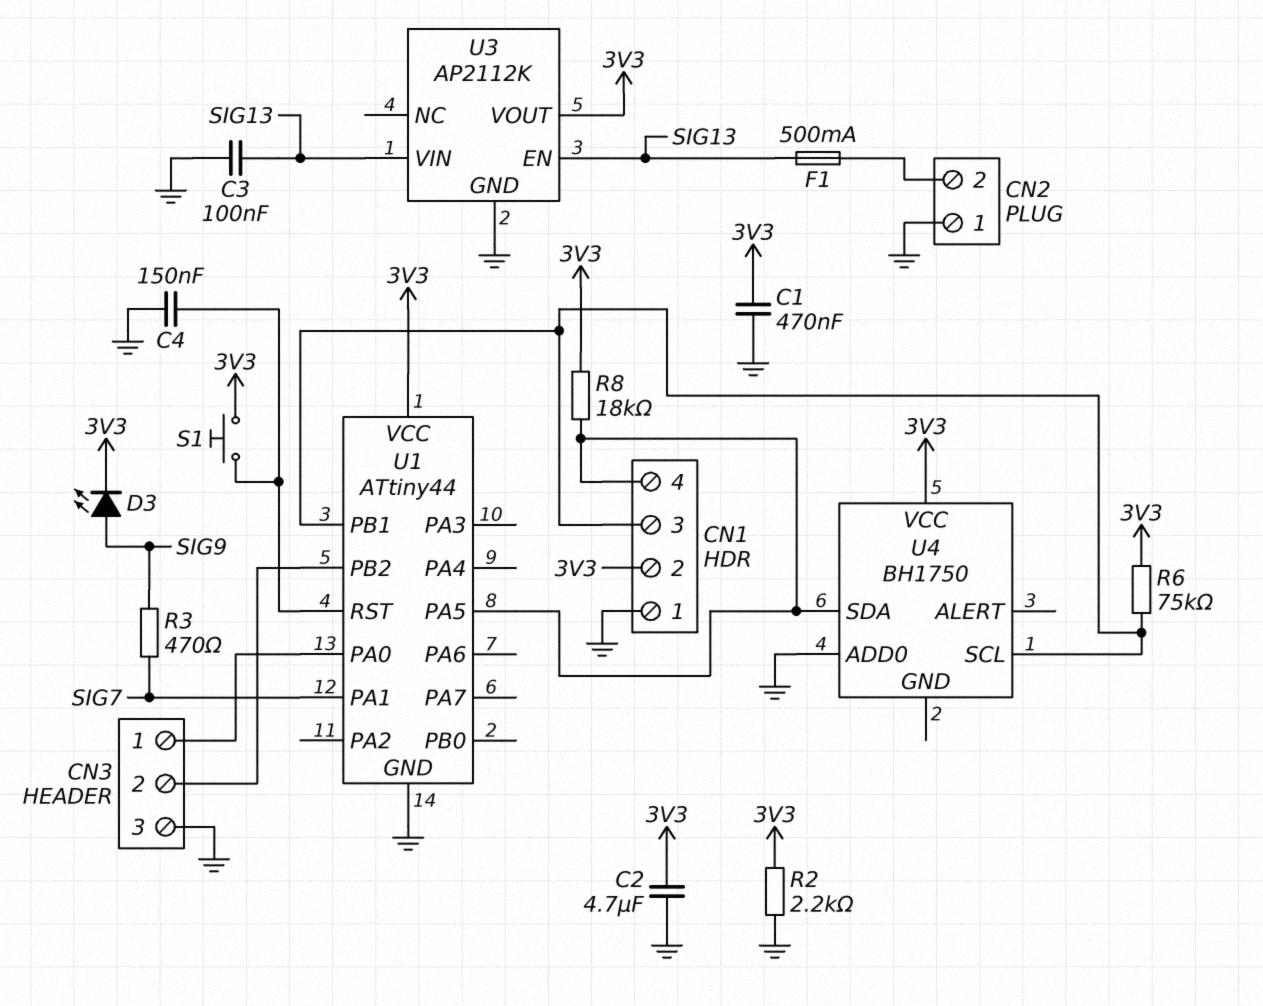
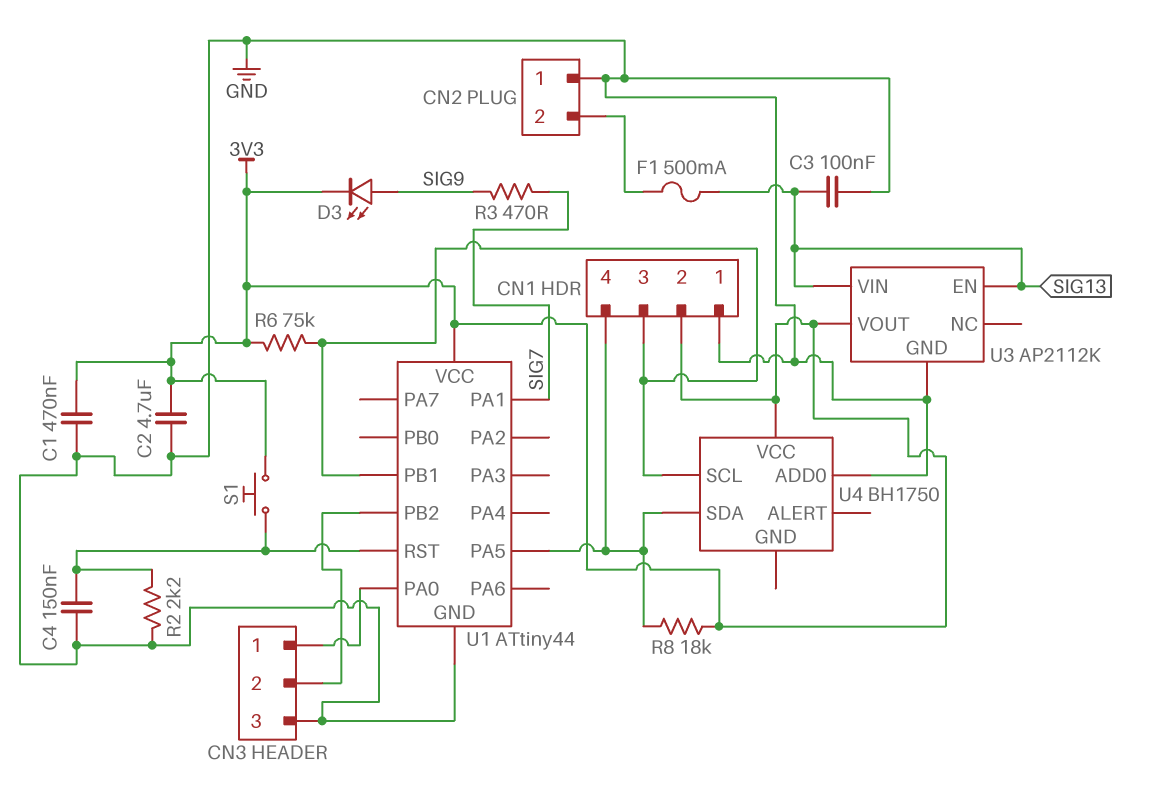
R2: 2.2k (3V3, GND) -> 2.2k (GND, U1/RST)

